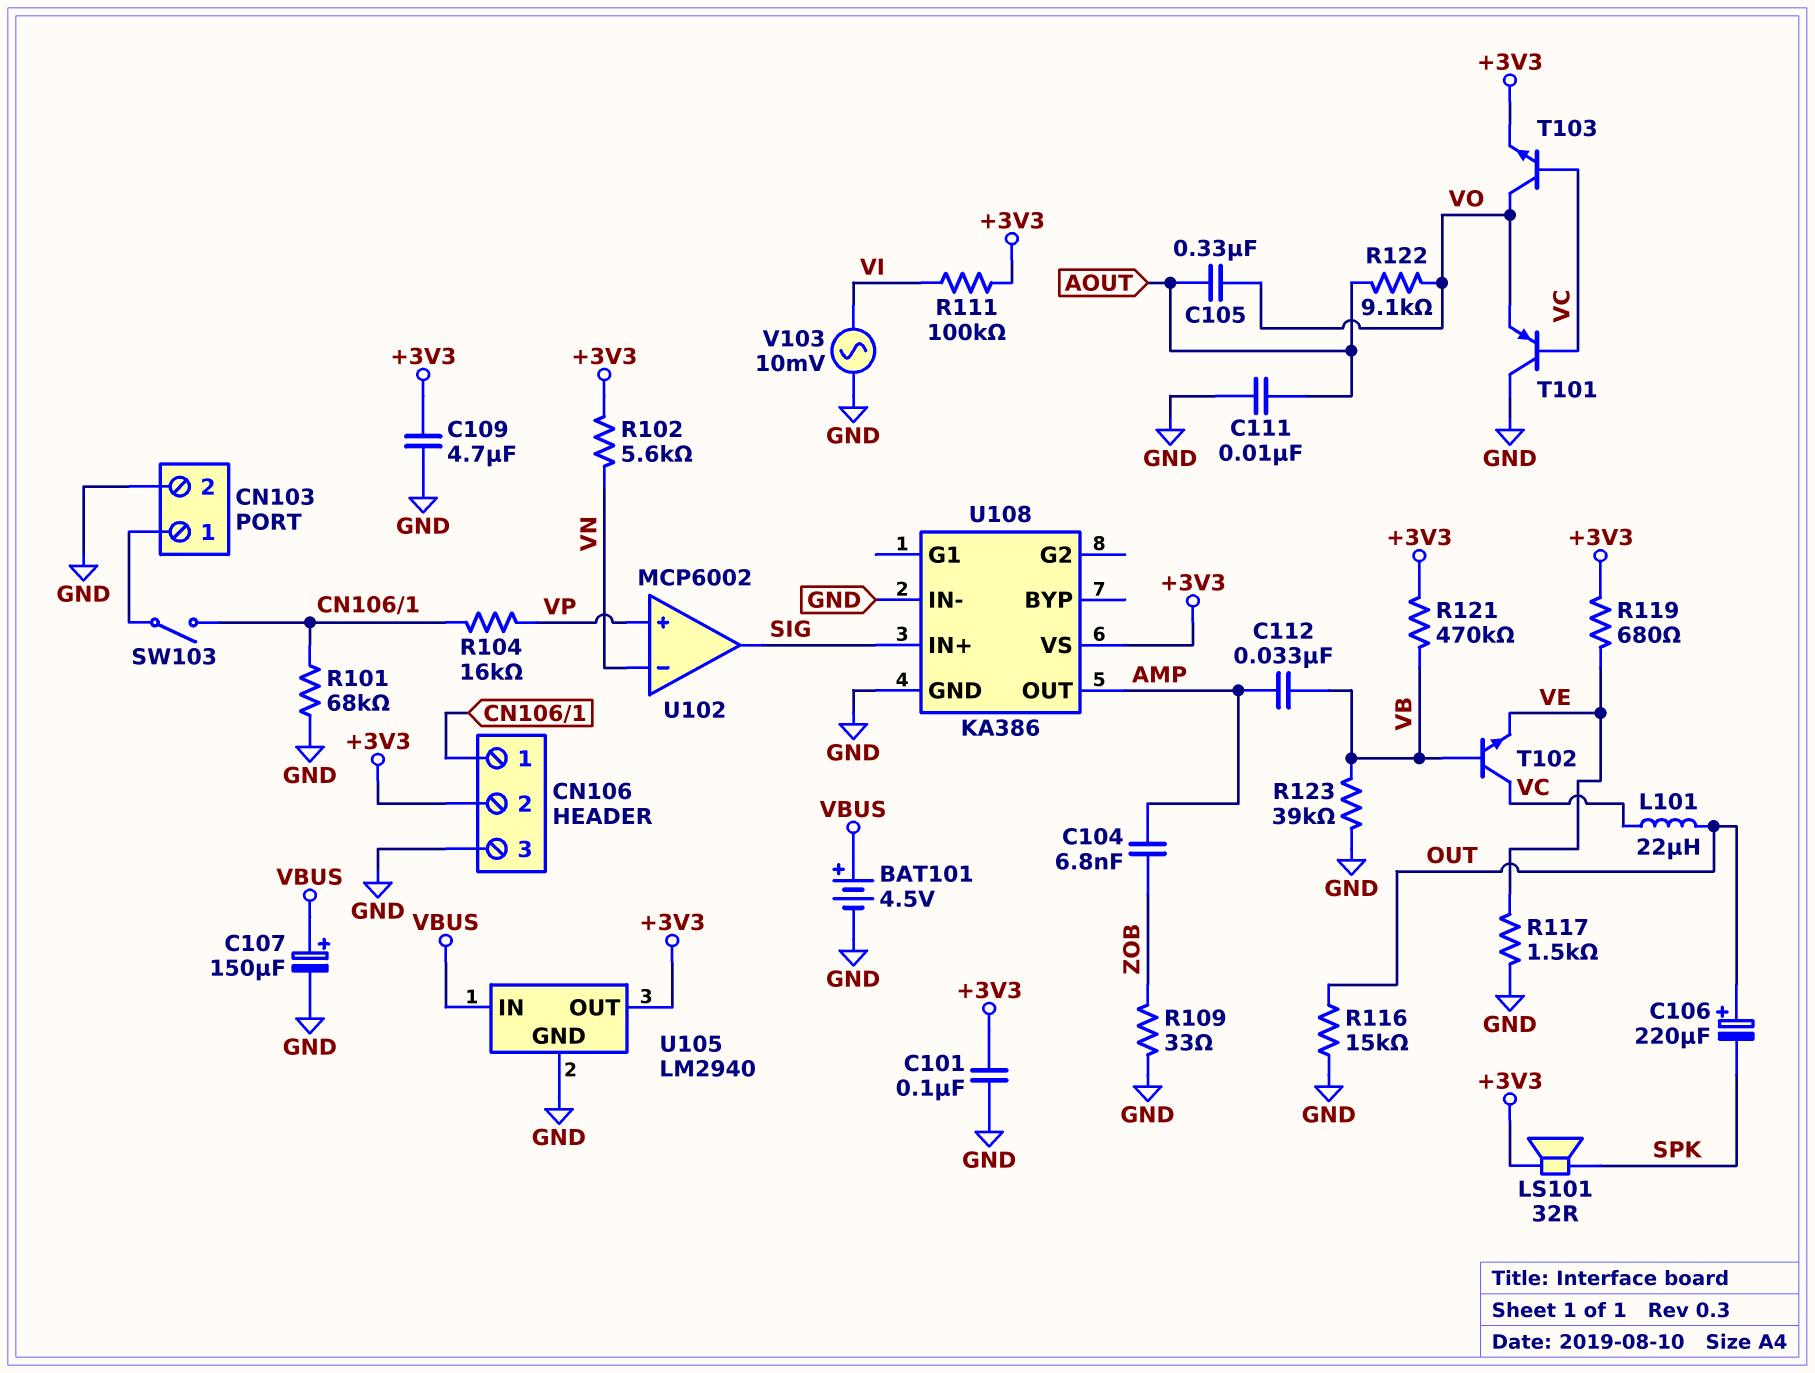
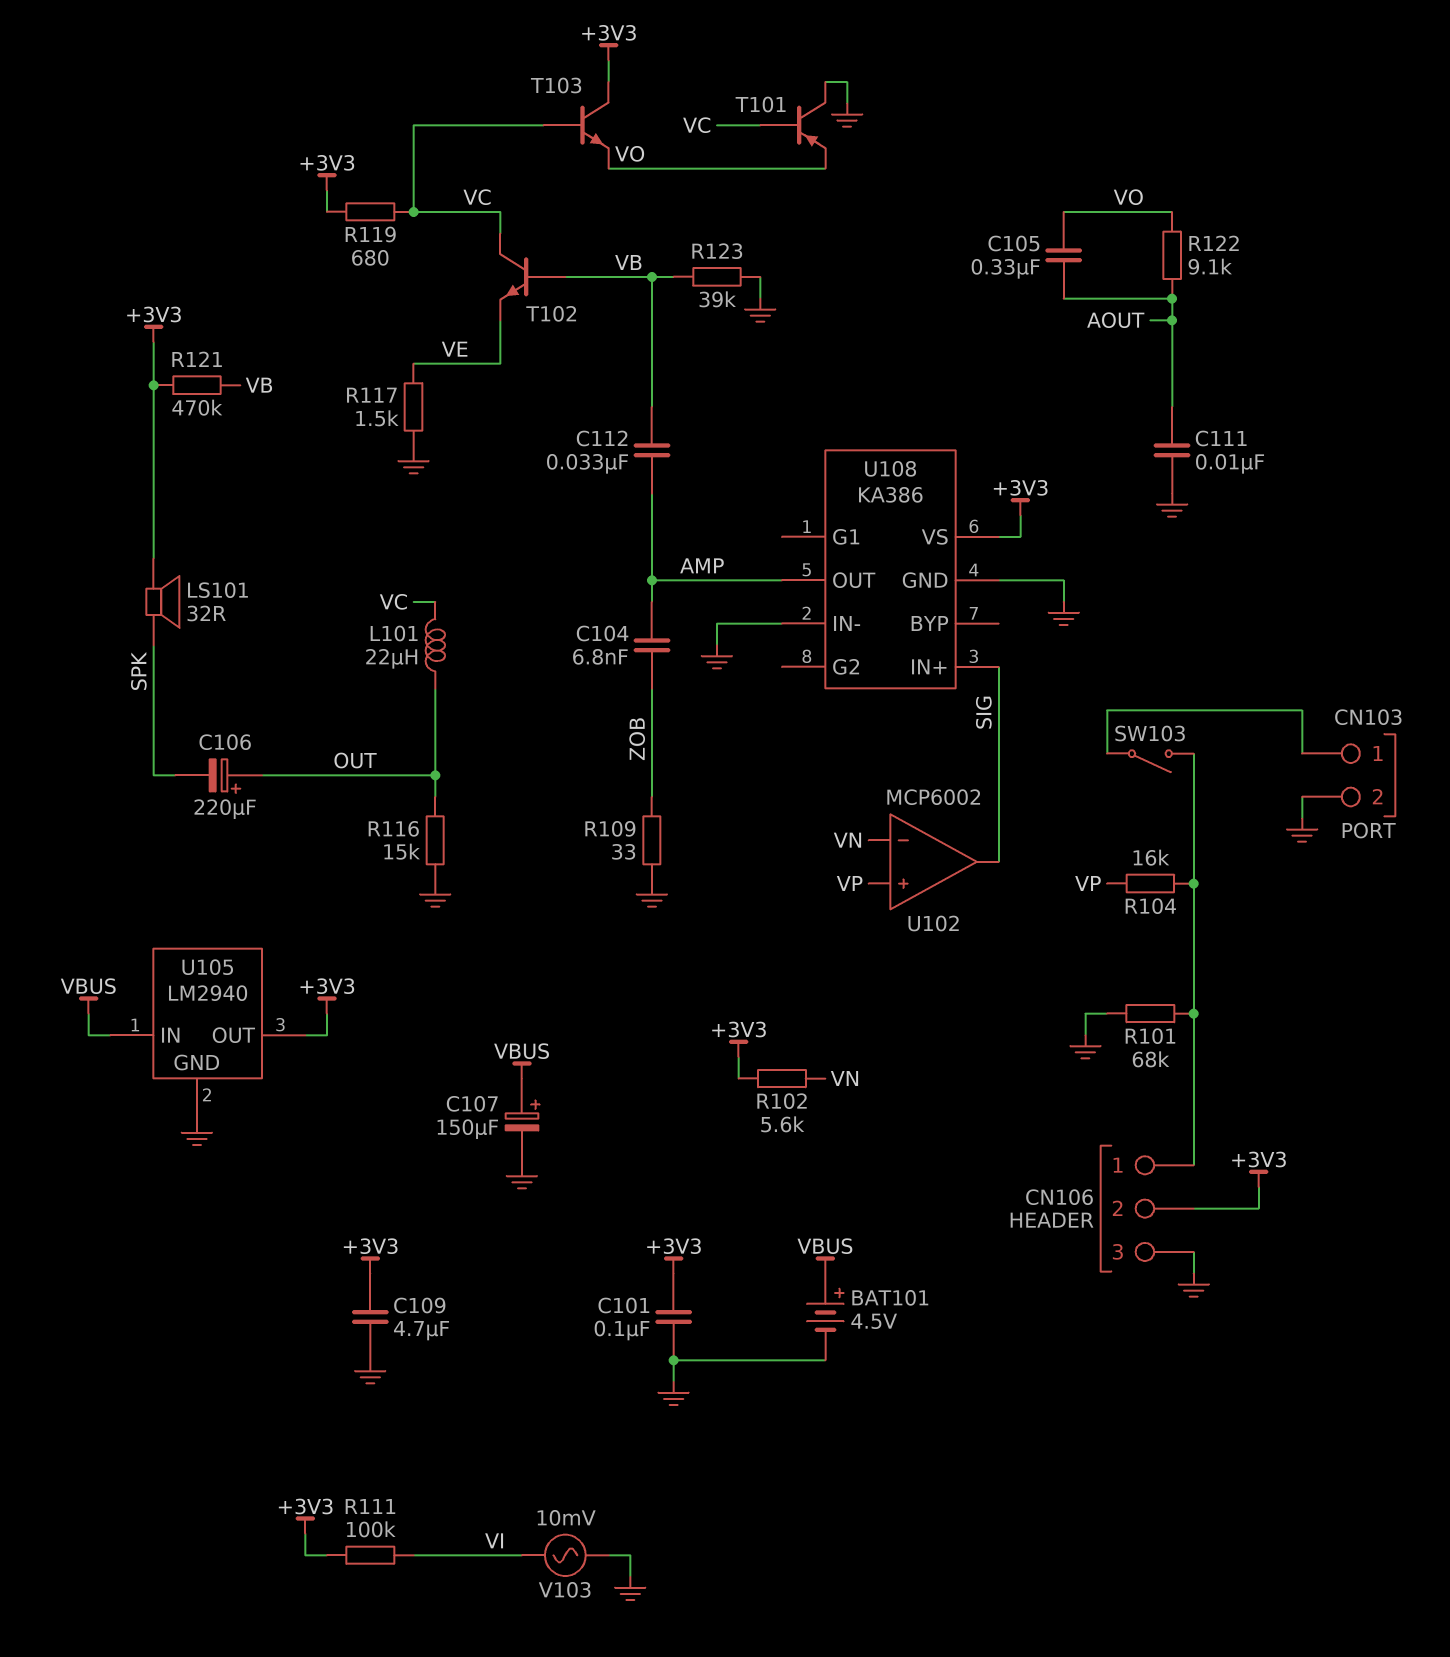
R119: 680 (+3V3, VE) -> 680 (+3V3, VC)
T103: NPN (B VC, C VO, E +3V3) -> NPN (B VC, C +3V3, E VO)

